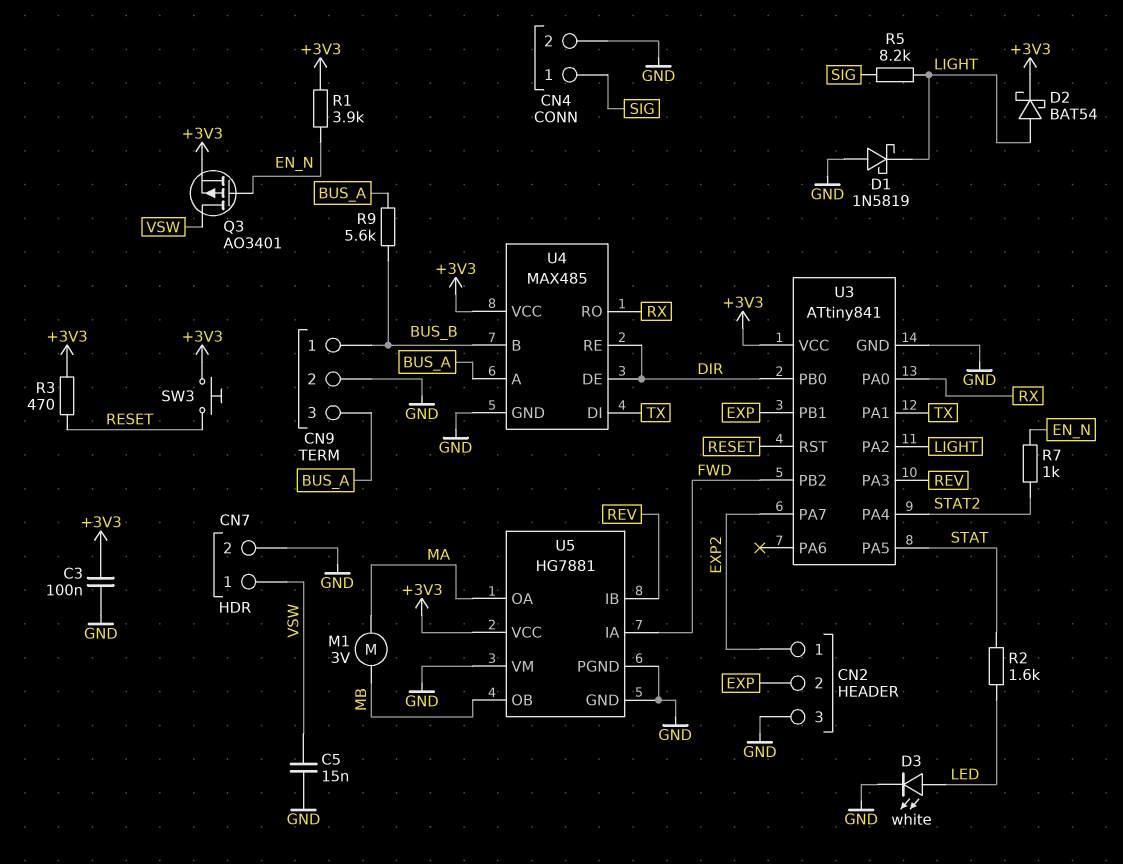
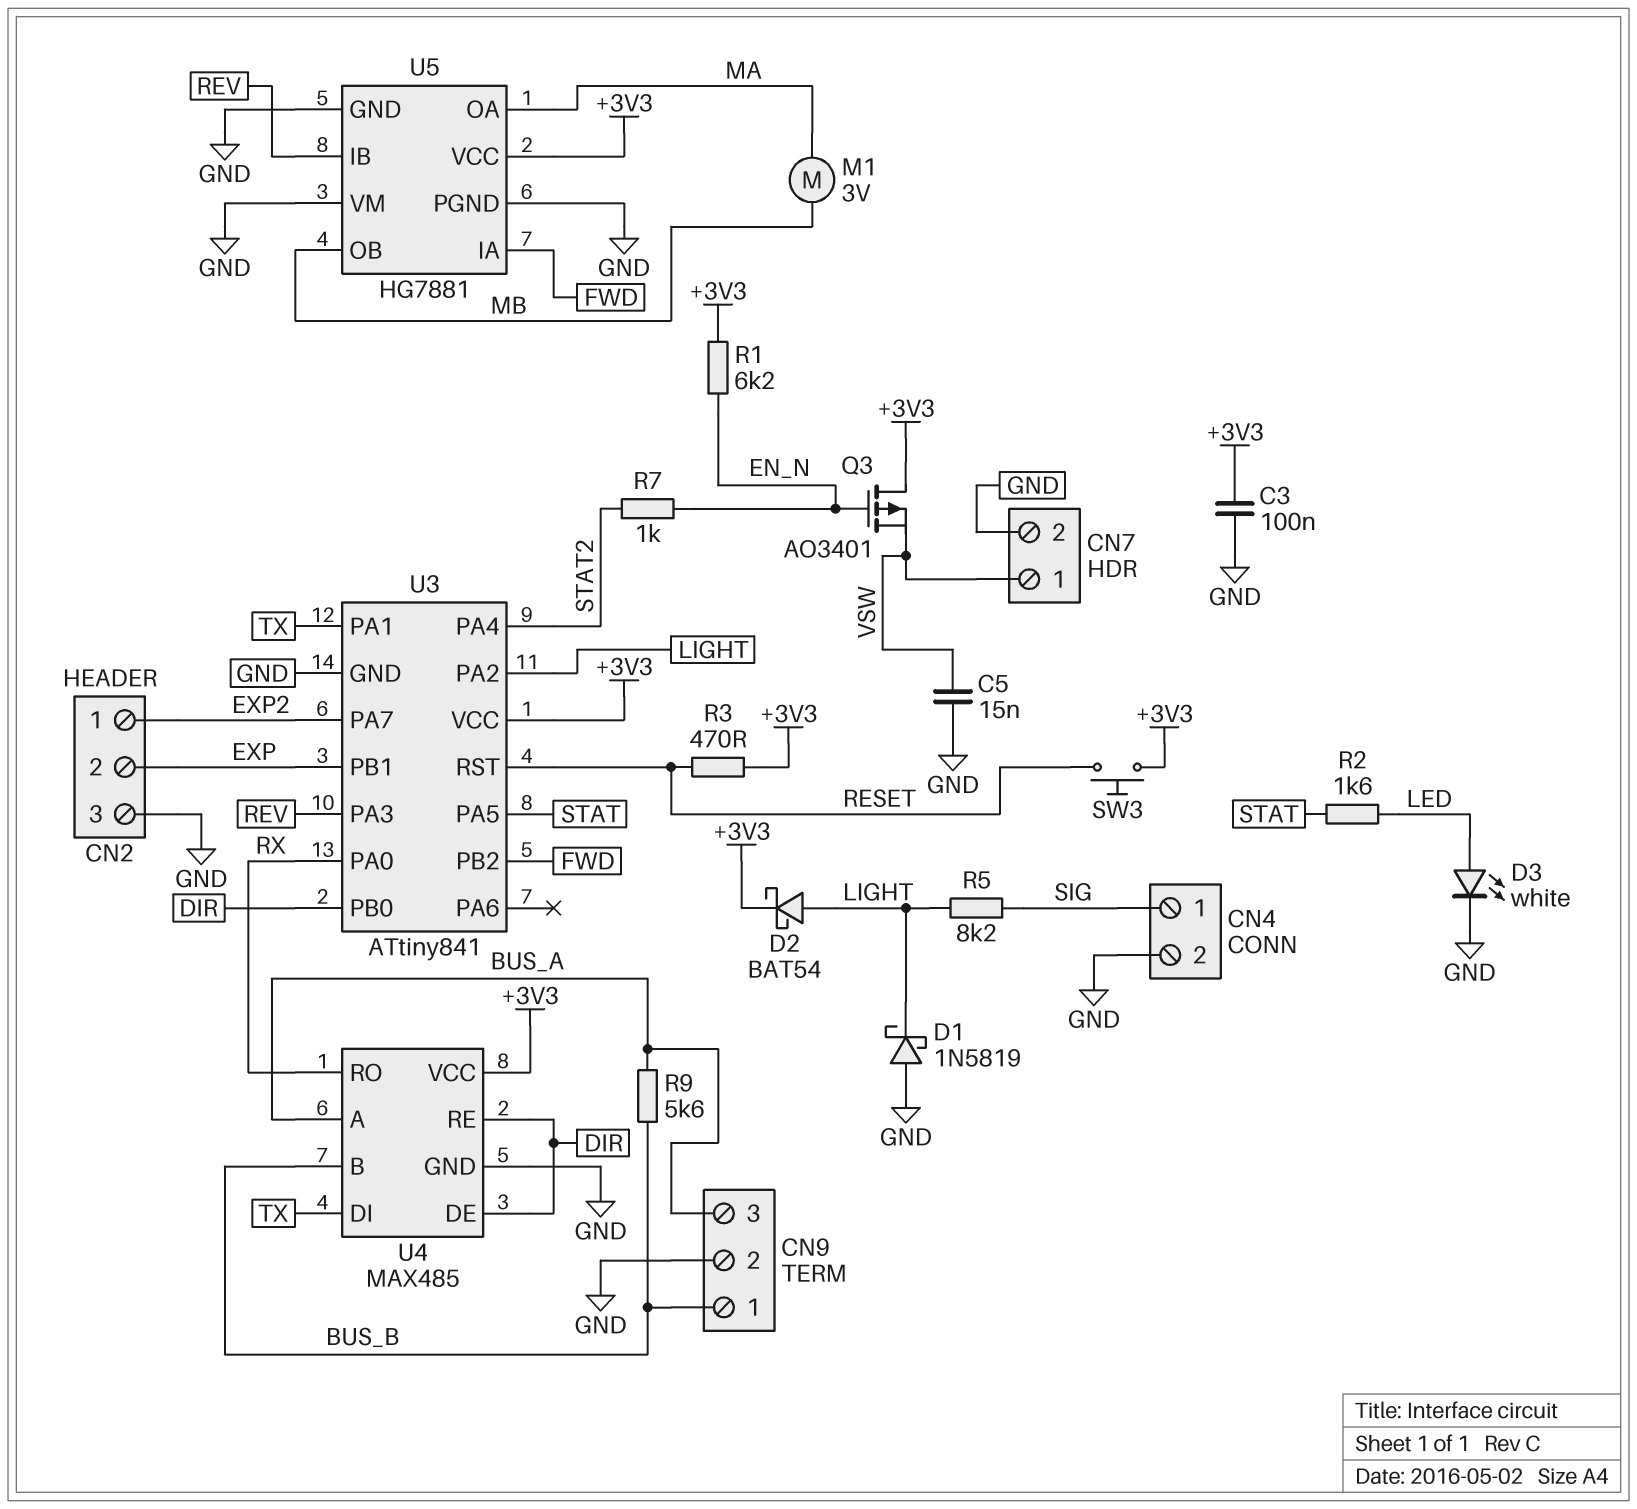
Q3: PMOS AO3401 (G EN_N, D VSW, S +3V3) -> PMOS AO3401 (G EN_N, D +3V3, S VSW)
R1: 3.9k (+3V3, EN_N) -> 6.2k (+3V3, EN_N)

